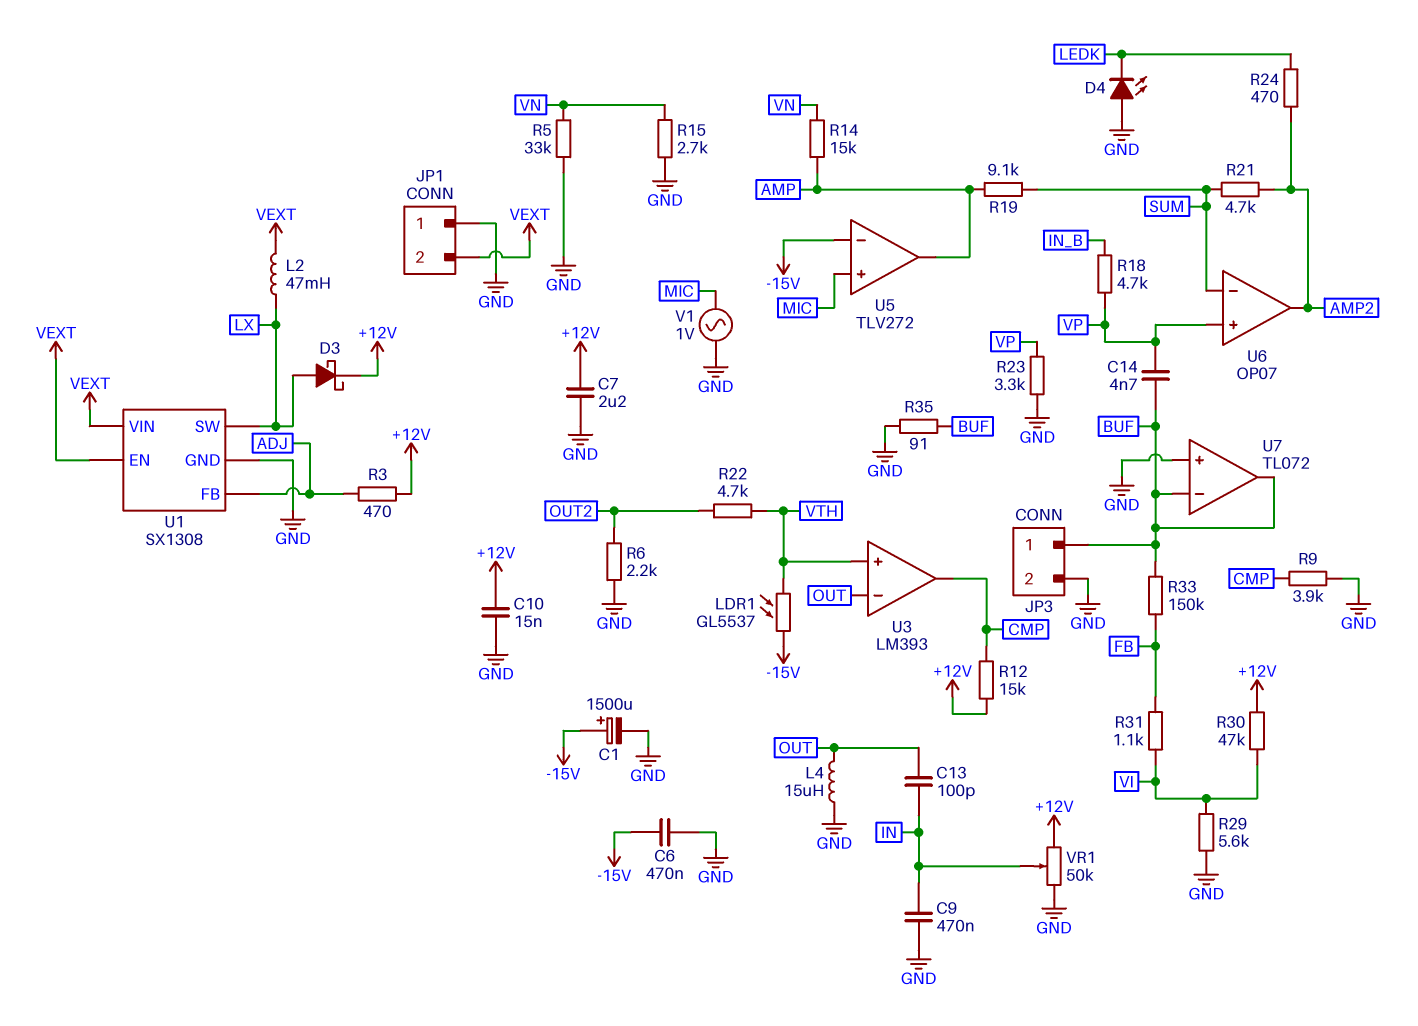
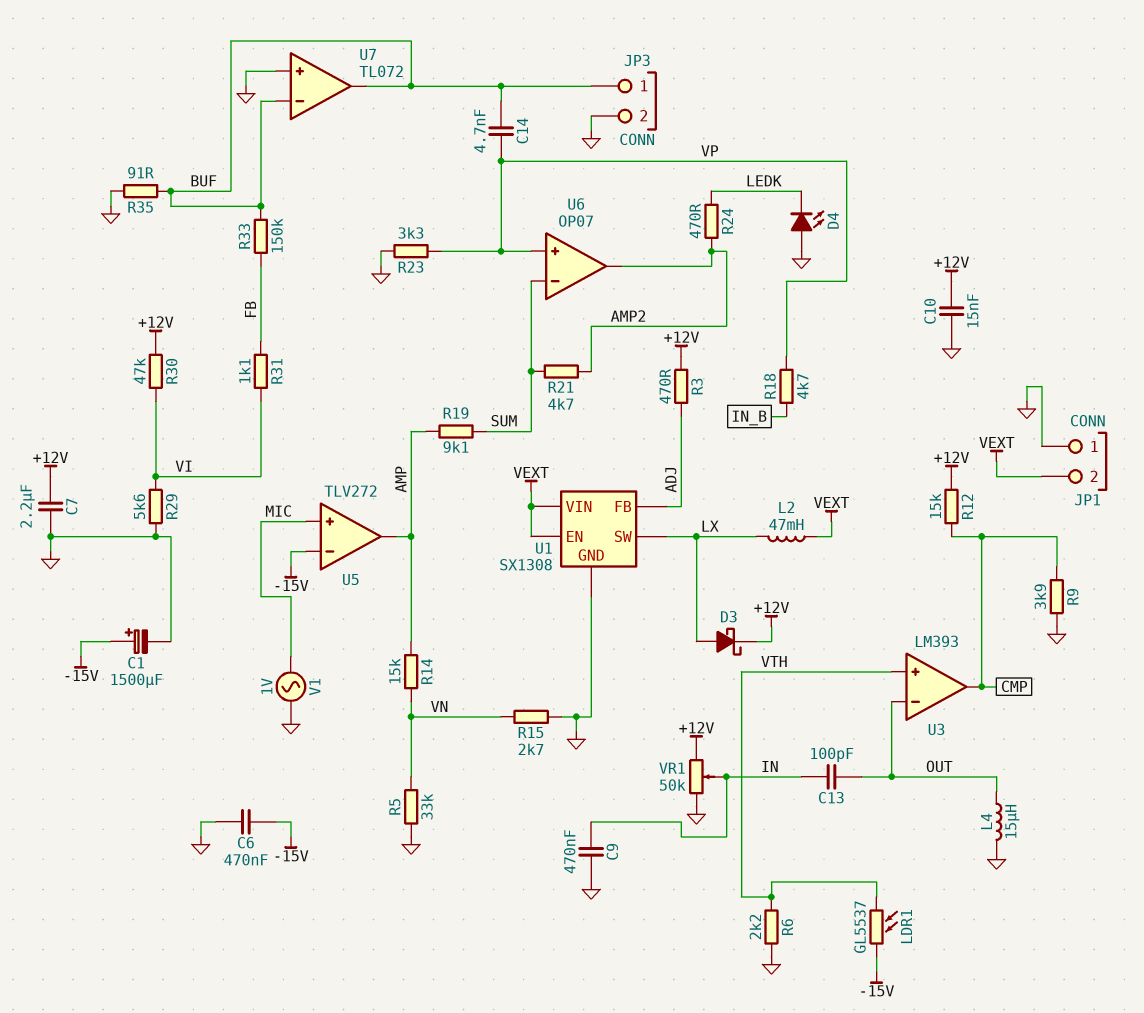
R6: 2.2k (GND, OUT2) -> 2.2k (GND, VTH)
R22: 4.7k (OUT2, VTH) -> none

